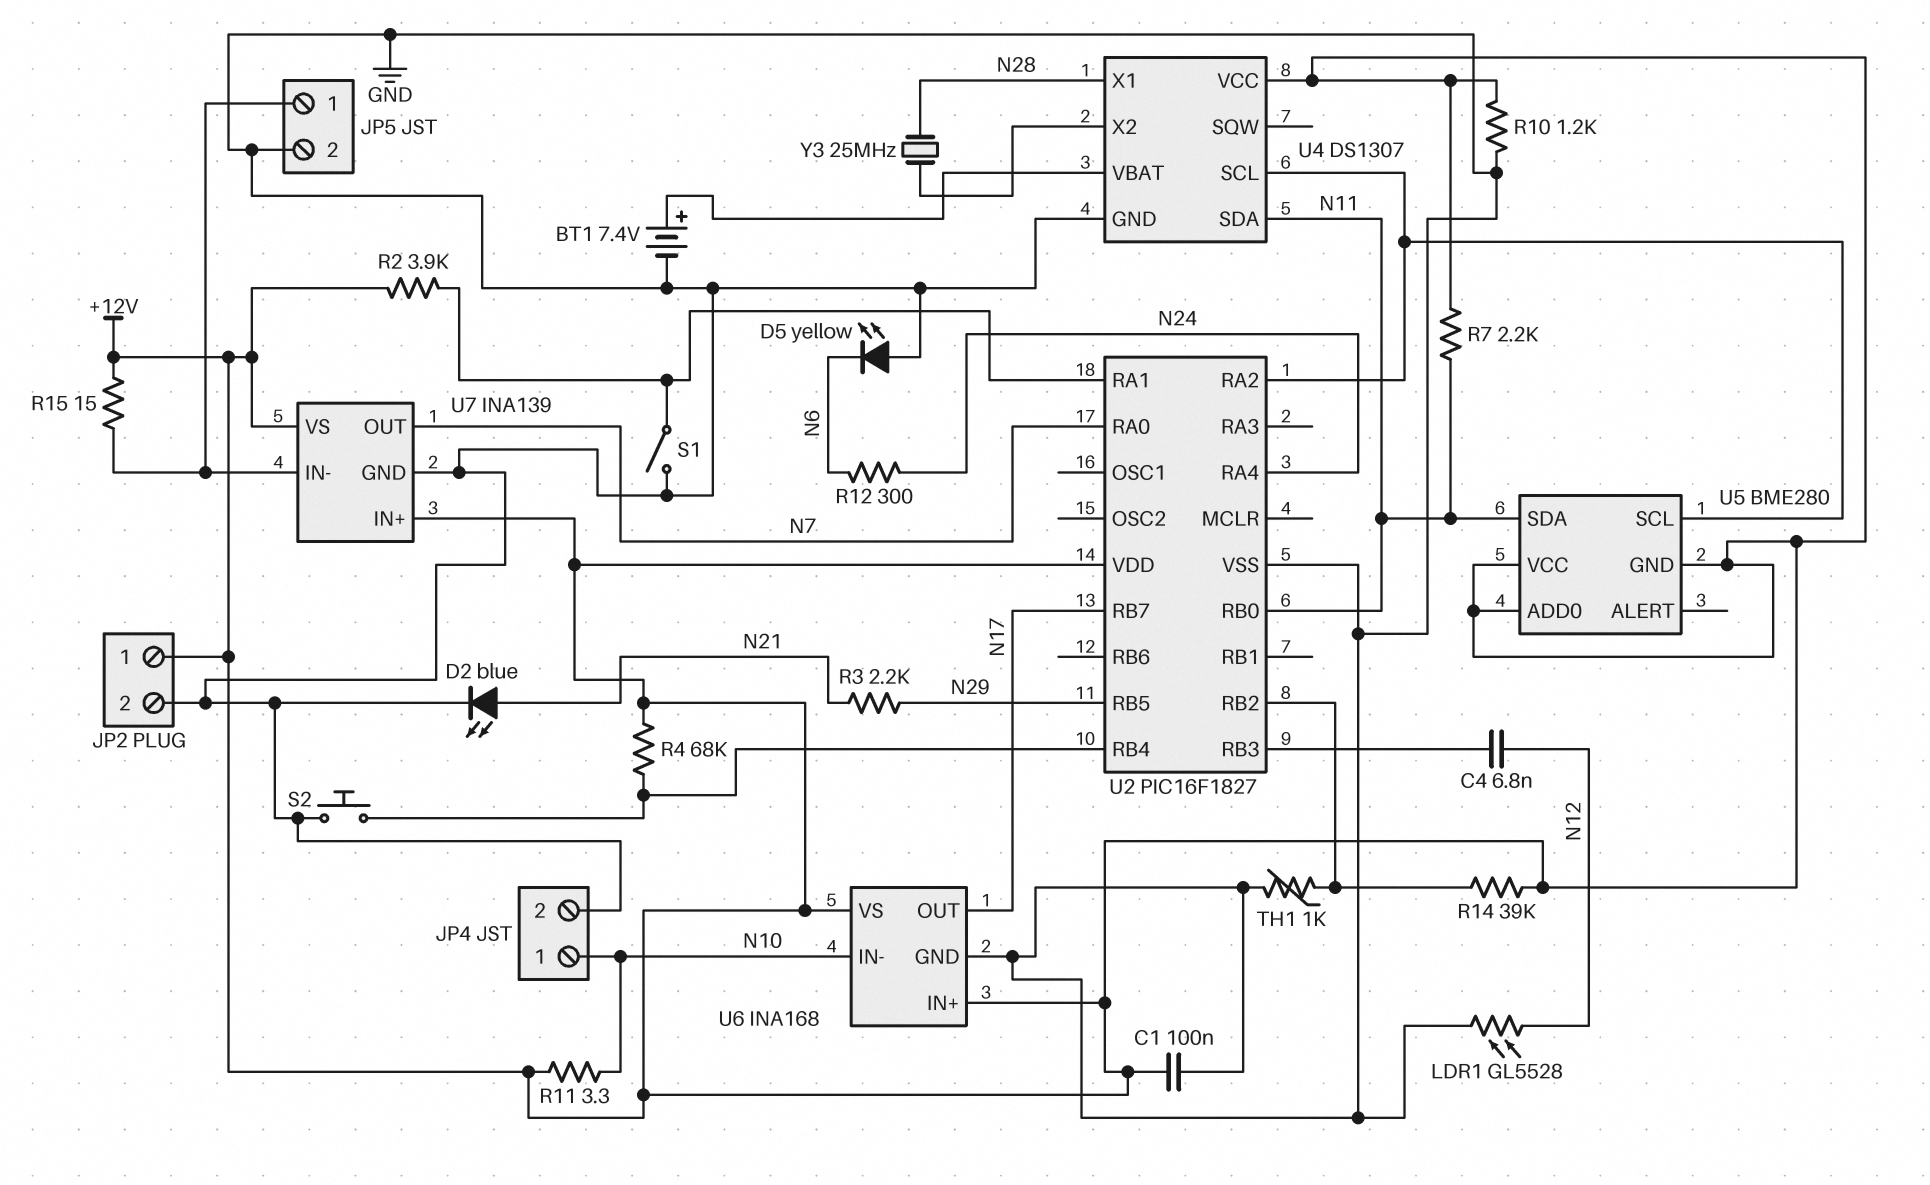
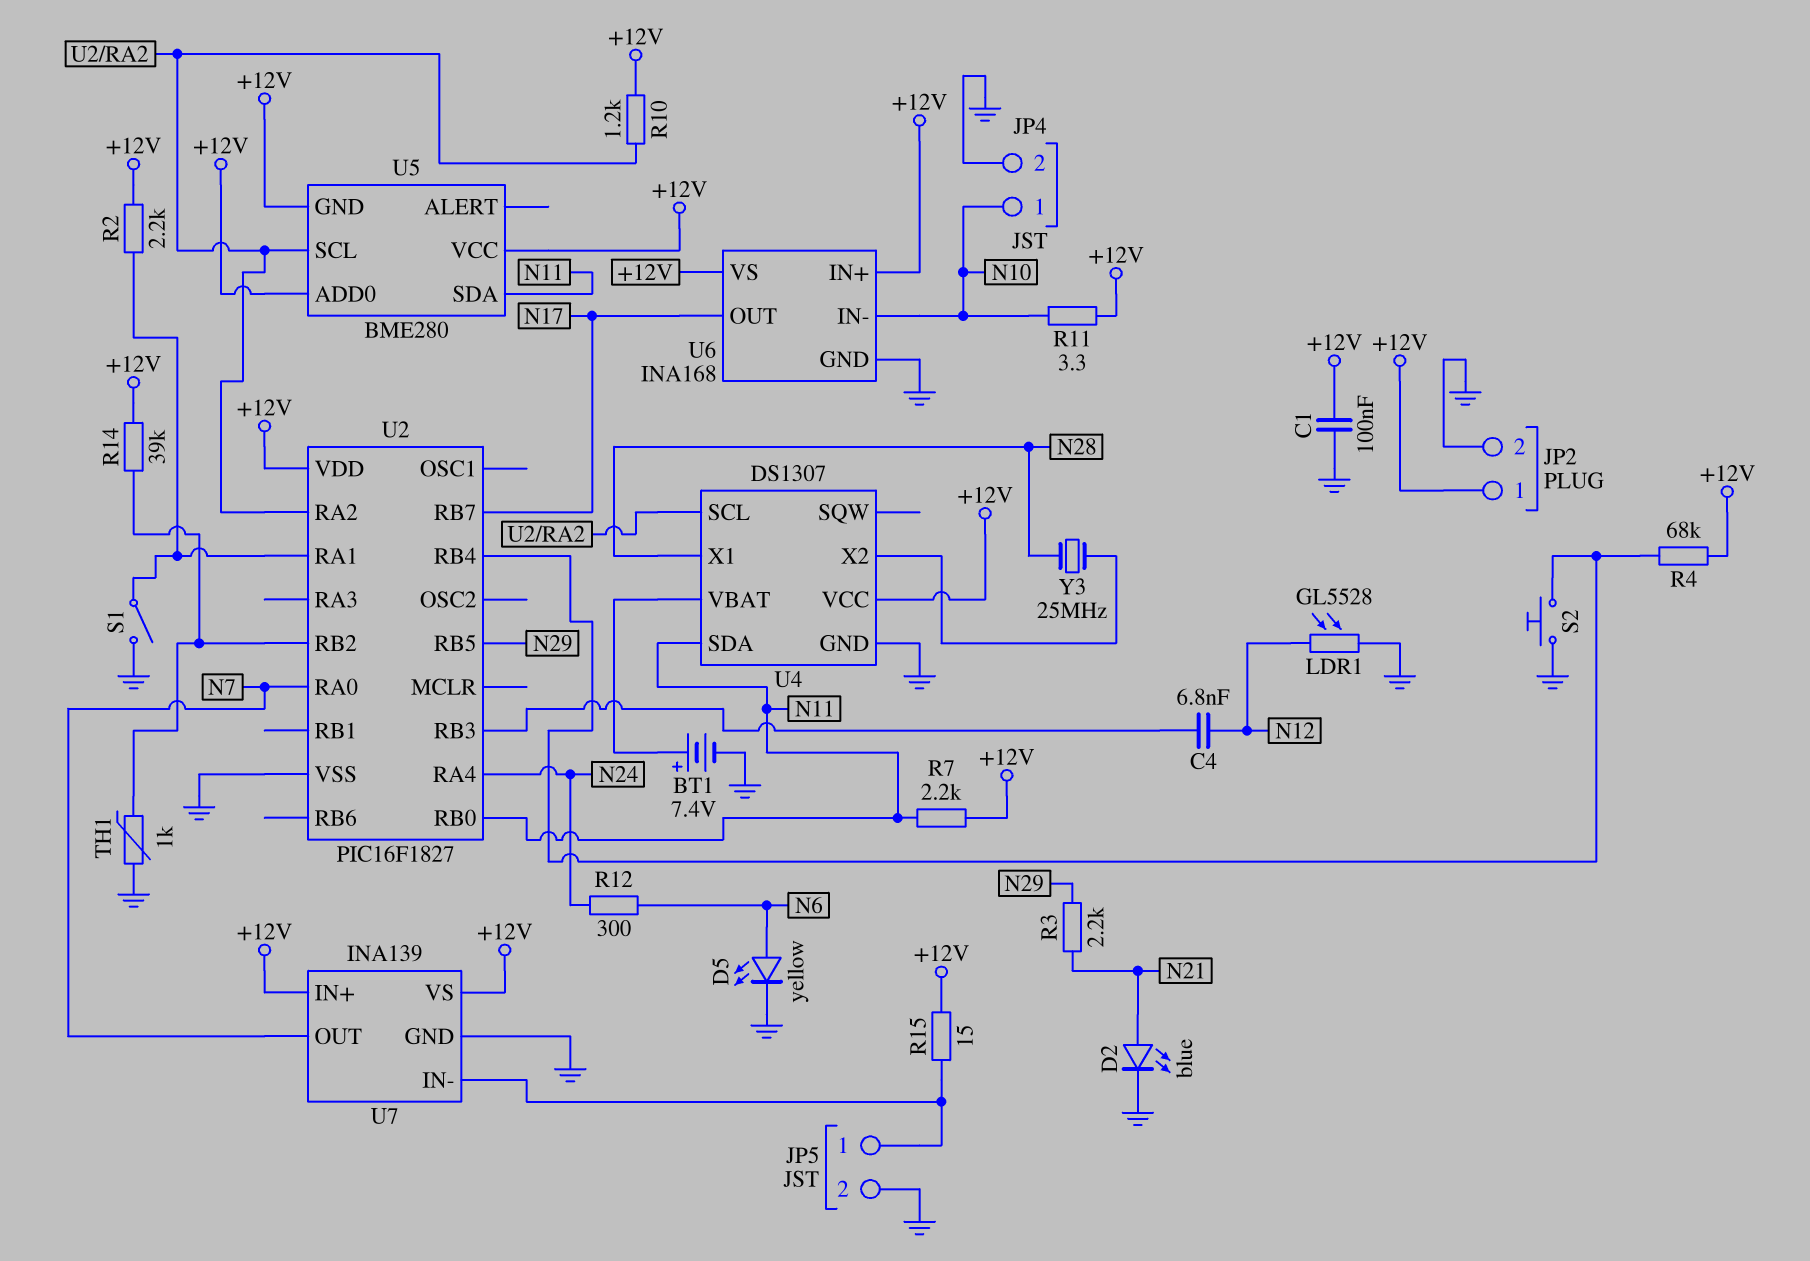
D5: LED yellow (A GND, K N6) -> LED yellow (A N6, K GND)
R2: 3.9k (+12V, U2/RA1) -> 2.2k (+12V, U2/RA1)
R10: 1.2k (+12V, GND) -> 1.2k (+12V, U2/RA2)

